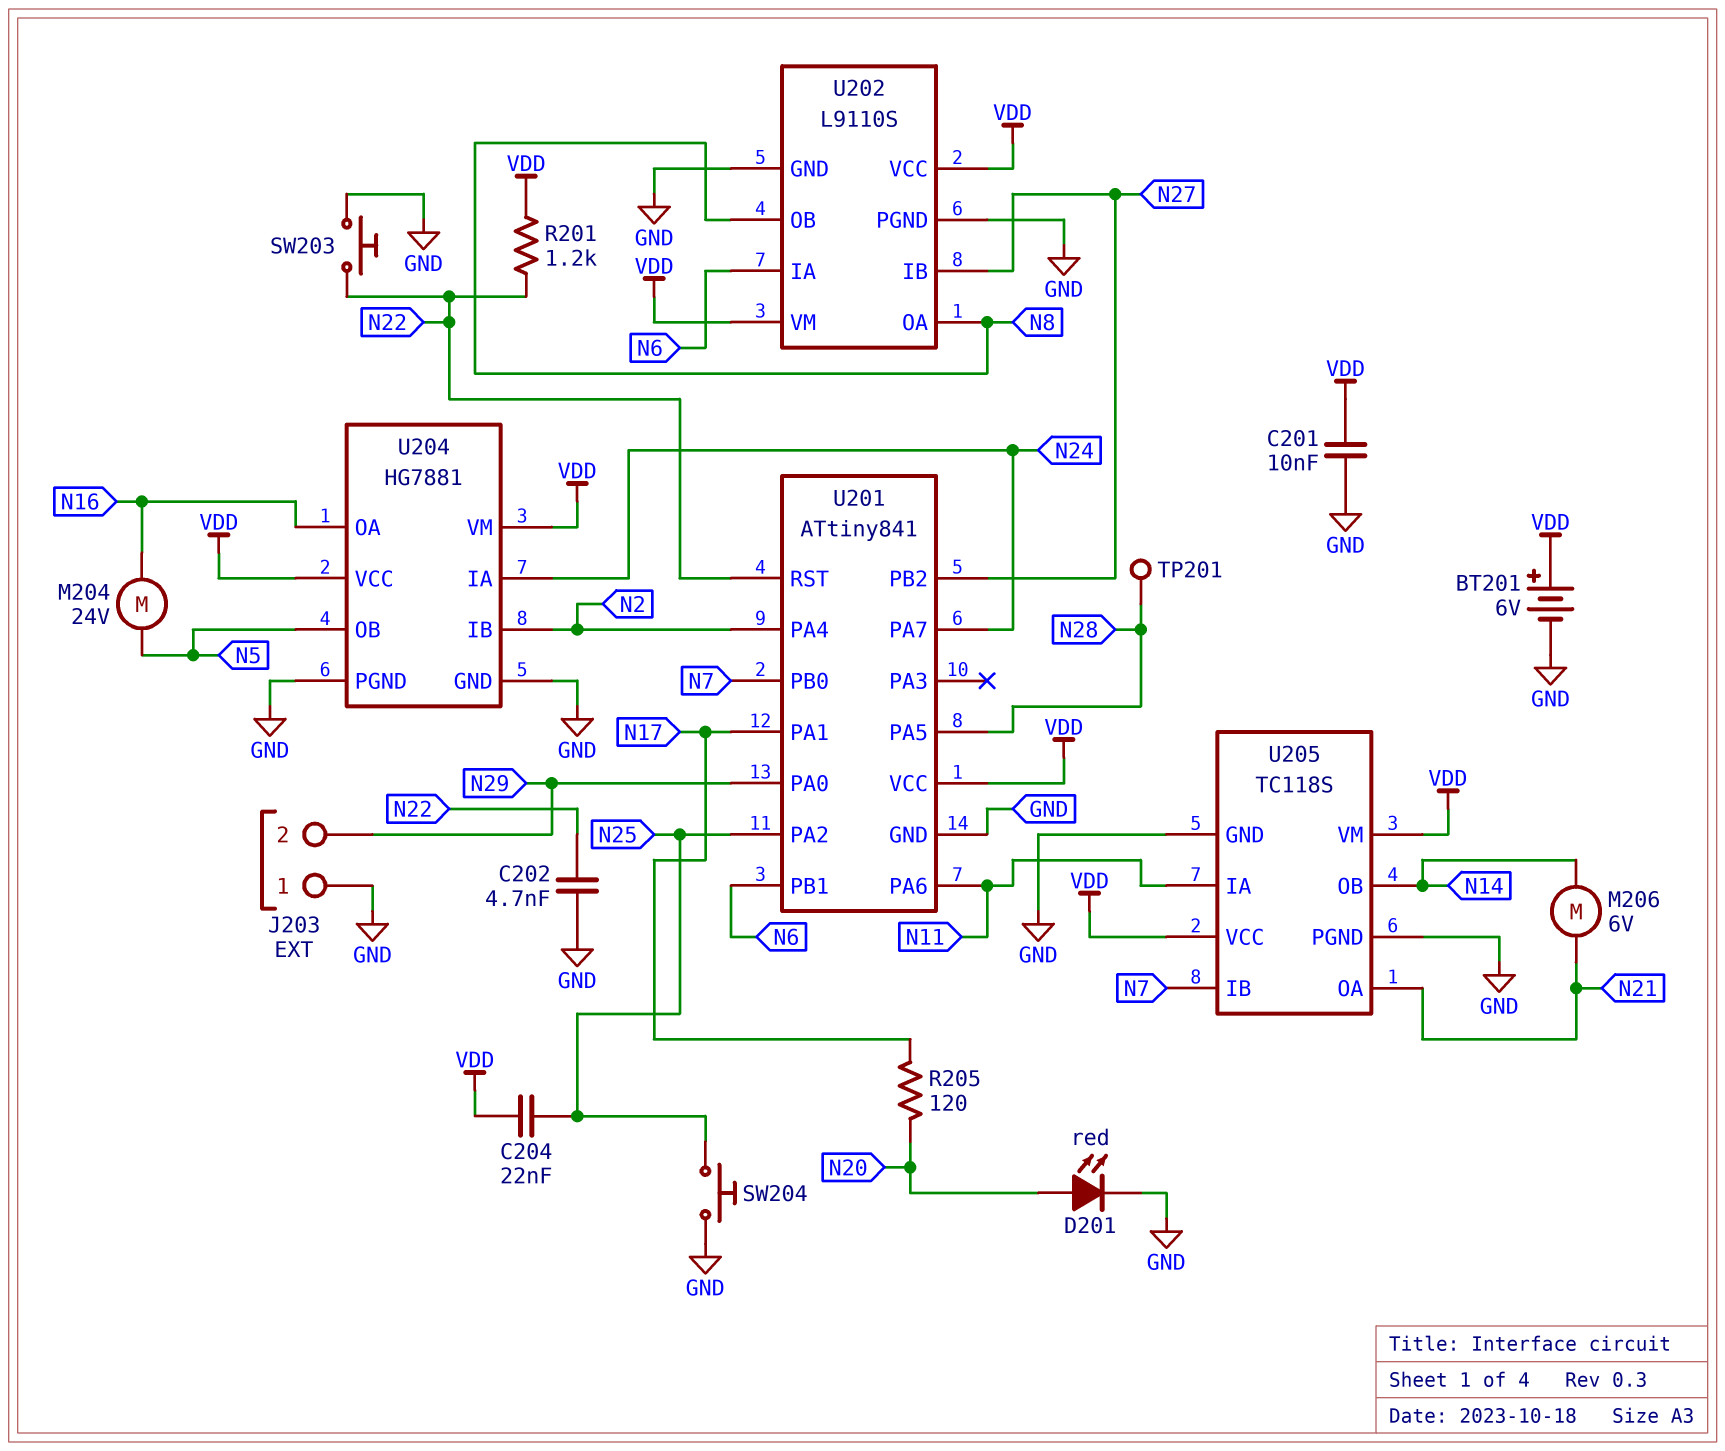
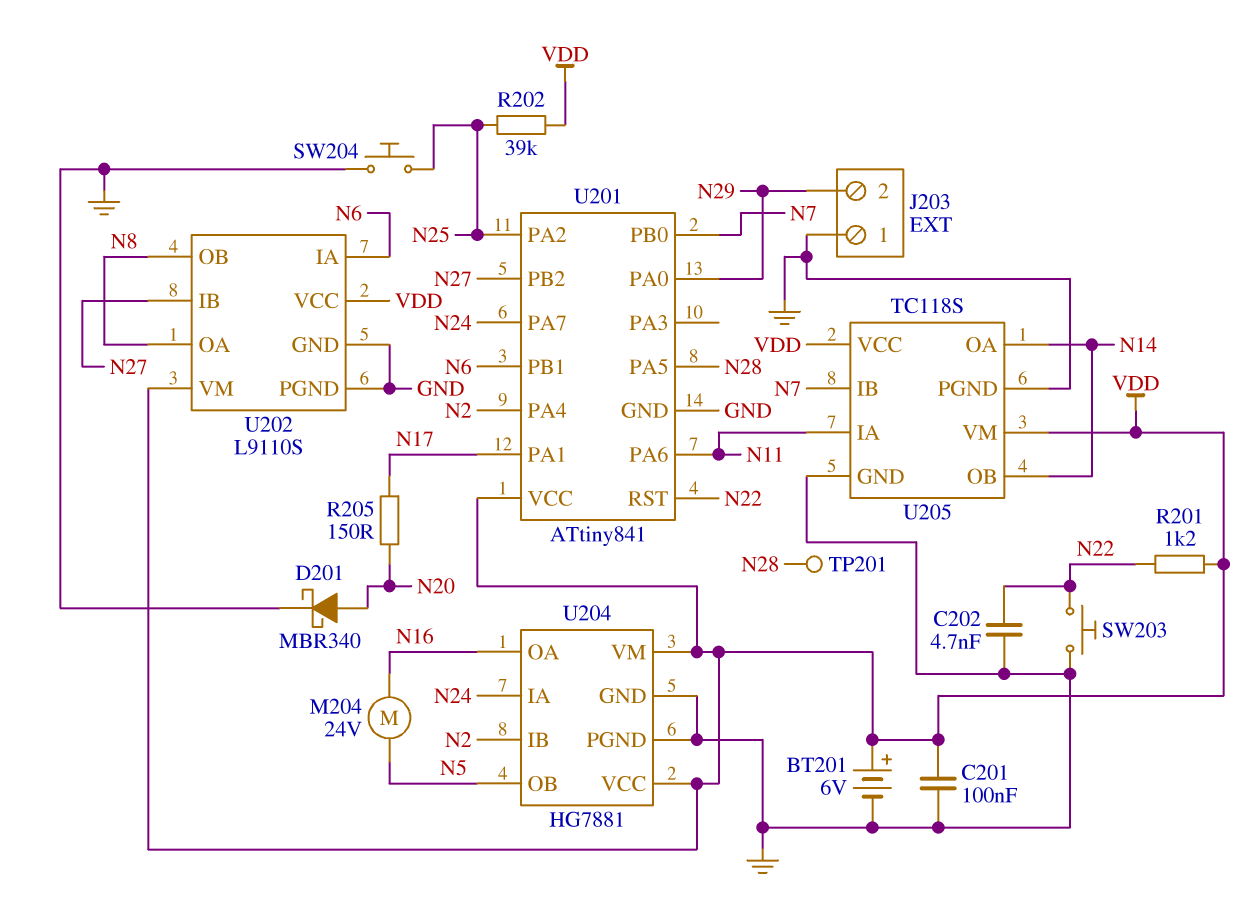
C201: 10nF (GND, VDD) -> 100nF (GND, VDD)
C204: 22nF (N25, VDD) -> none
D201: LED red (A N20, K GND) -> schottky MBR340 (A N20, K GND)
M206: motor 6V (N14, N21) -> none
R202: none -> 39k (N25, VDD)
R205: 120 (N17, N20) -> 150 (N17, N20)
U205 pin OA: N21 -> N14

